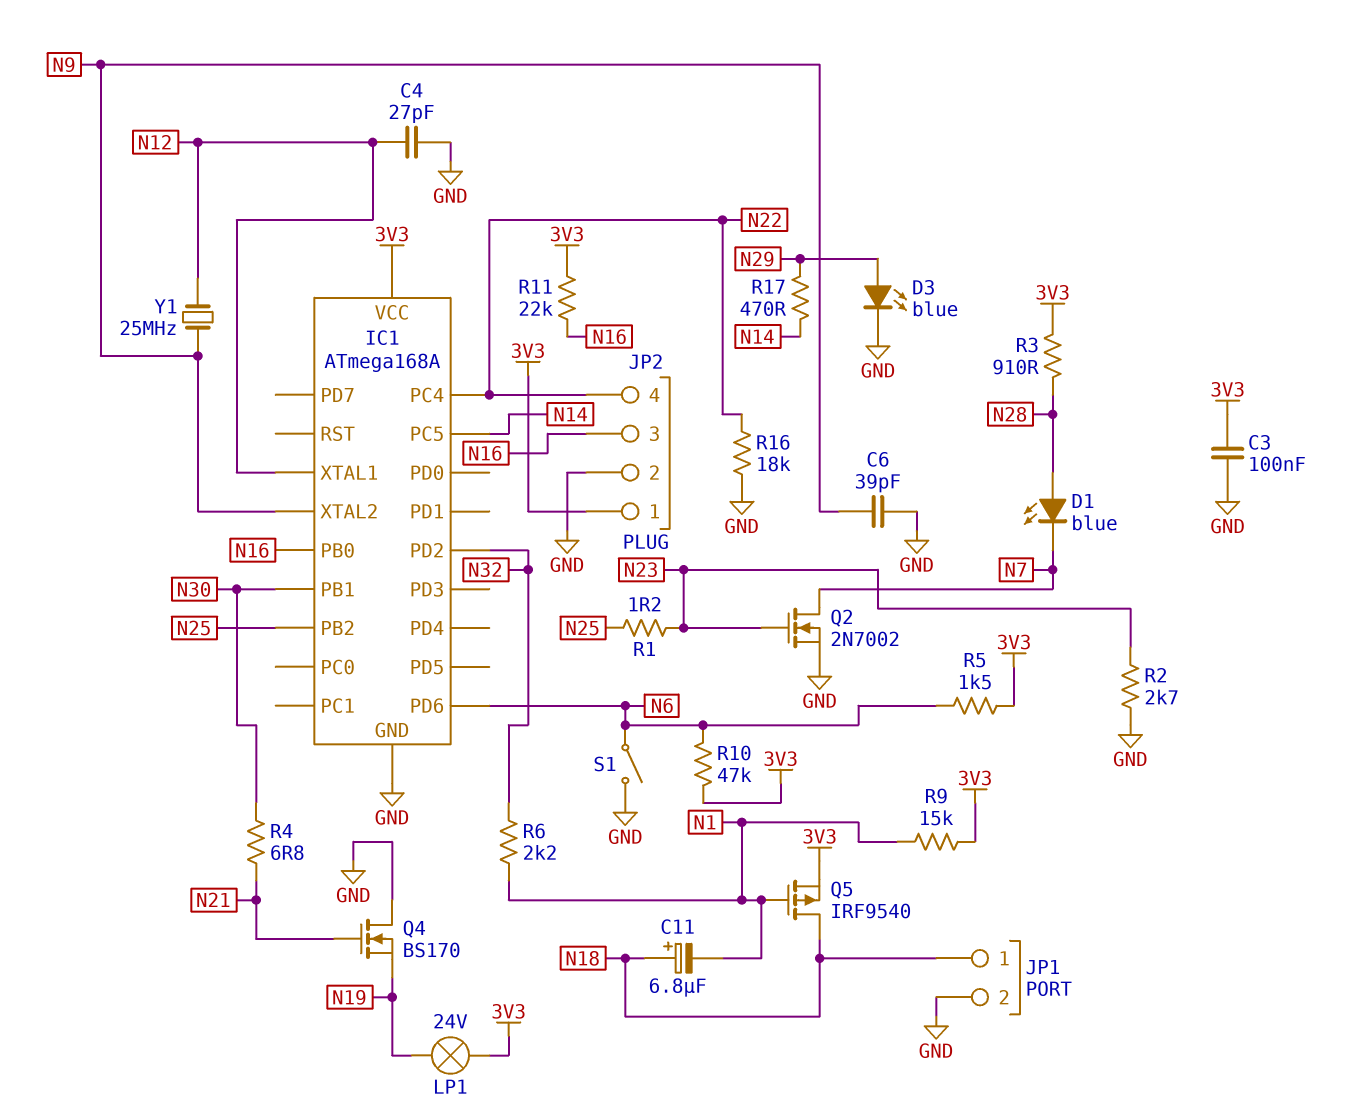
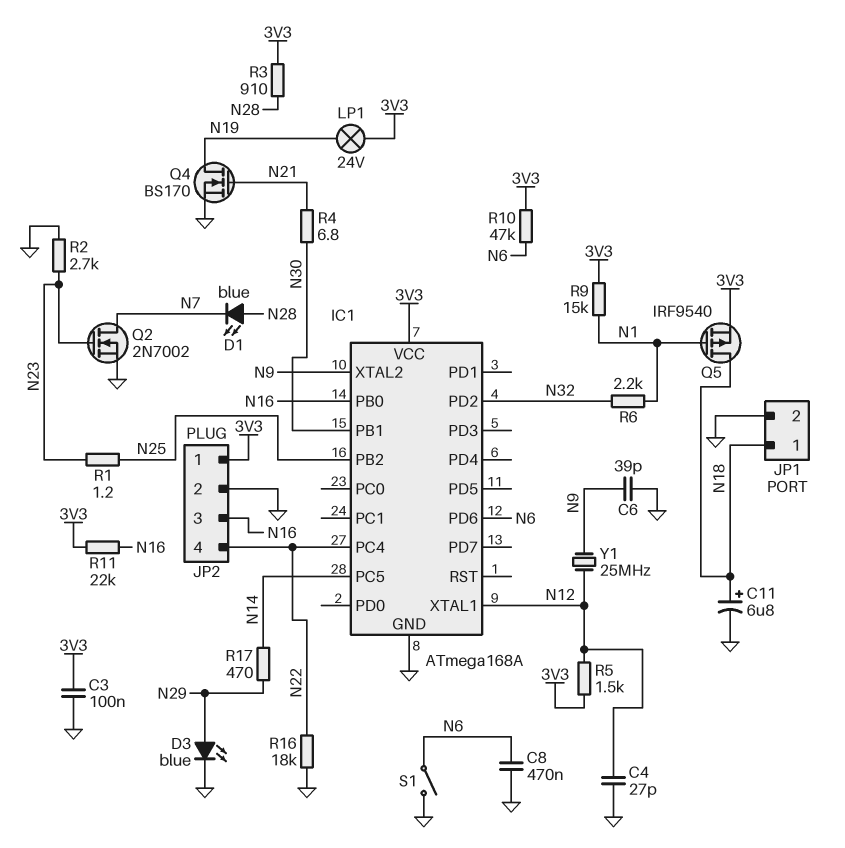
C8: none -> 470nF (GND, N6)
C11: 6.8uF (plus N18, minus N1) -> 6.8uF (plus N18, minus GND)
Q4: NMOS BS170 (G N21, D GND, S N19) -> NMOS BS170 (G N21, D N19, S GND)
R5: 1.5k (3V3, N6) -> 1.5k (3V3, N12)

